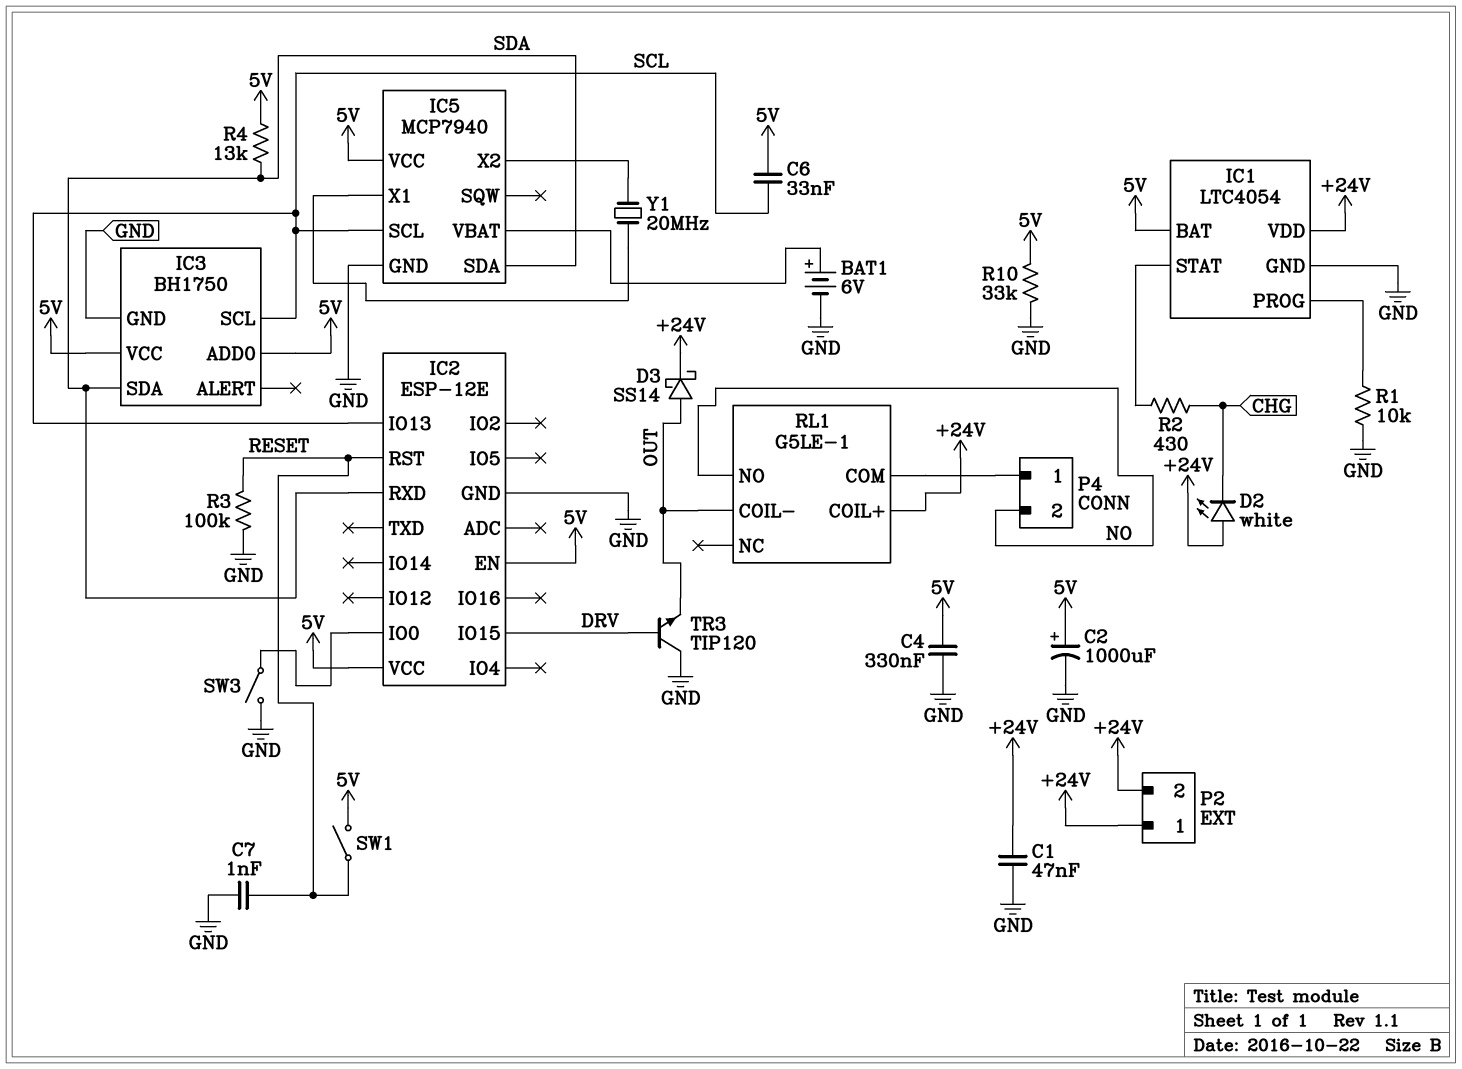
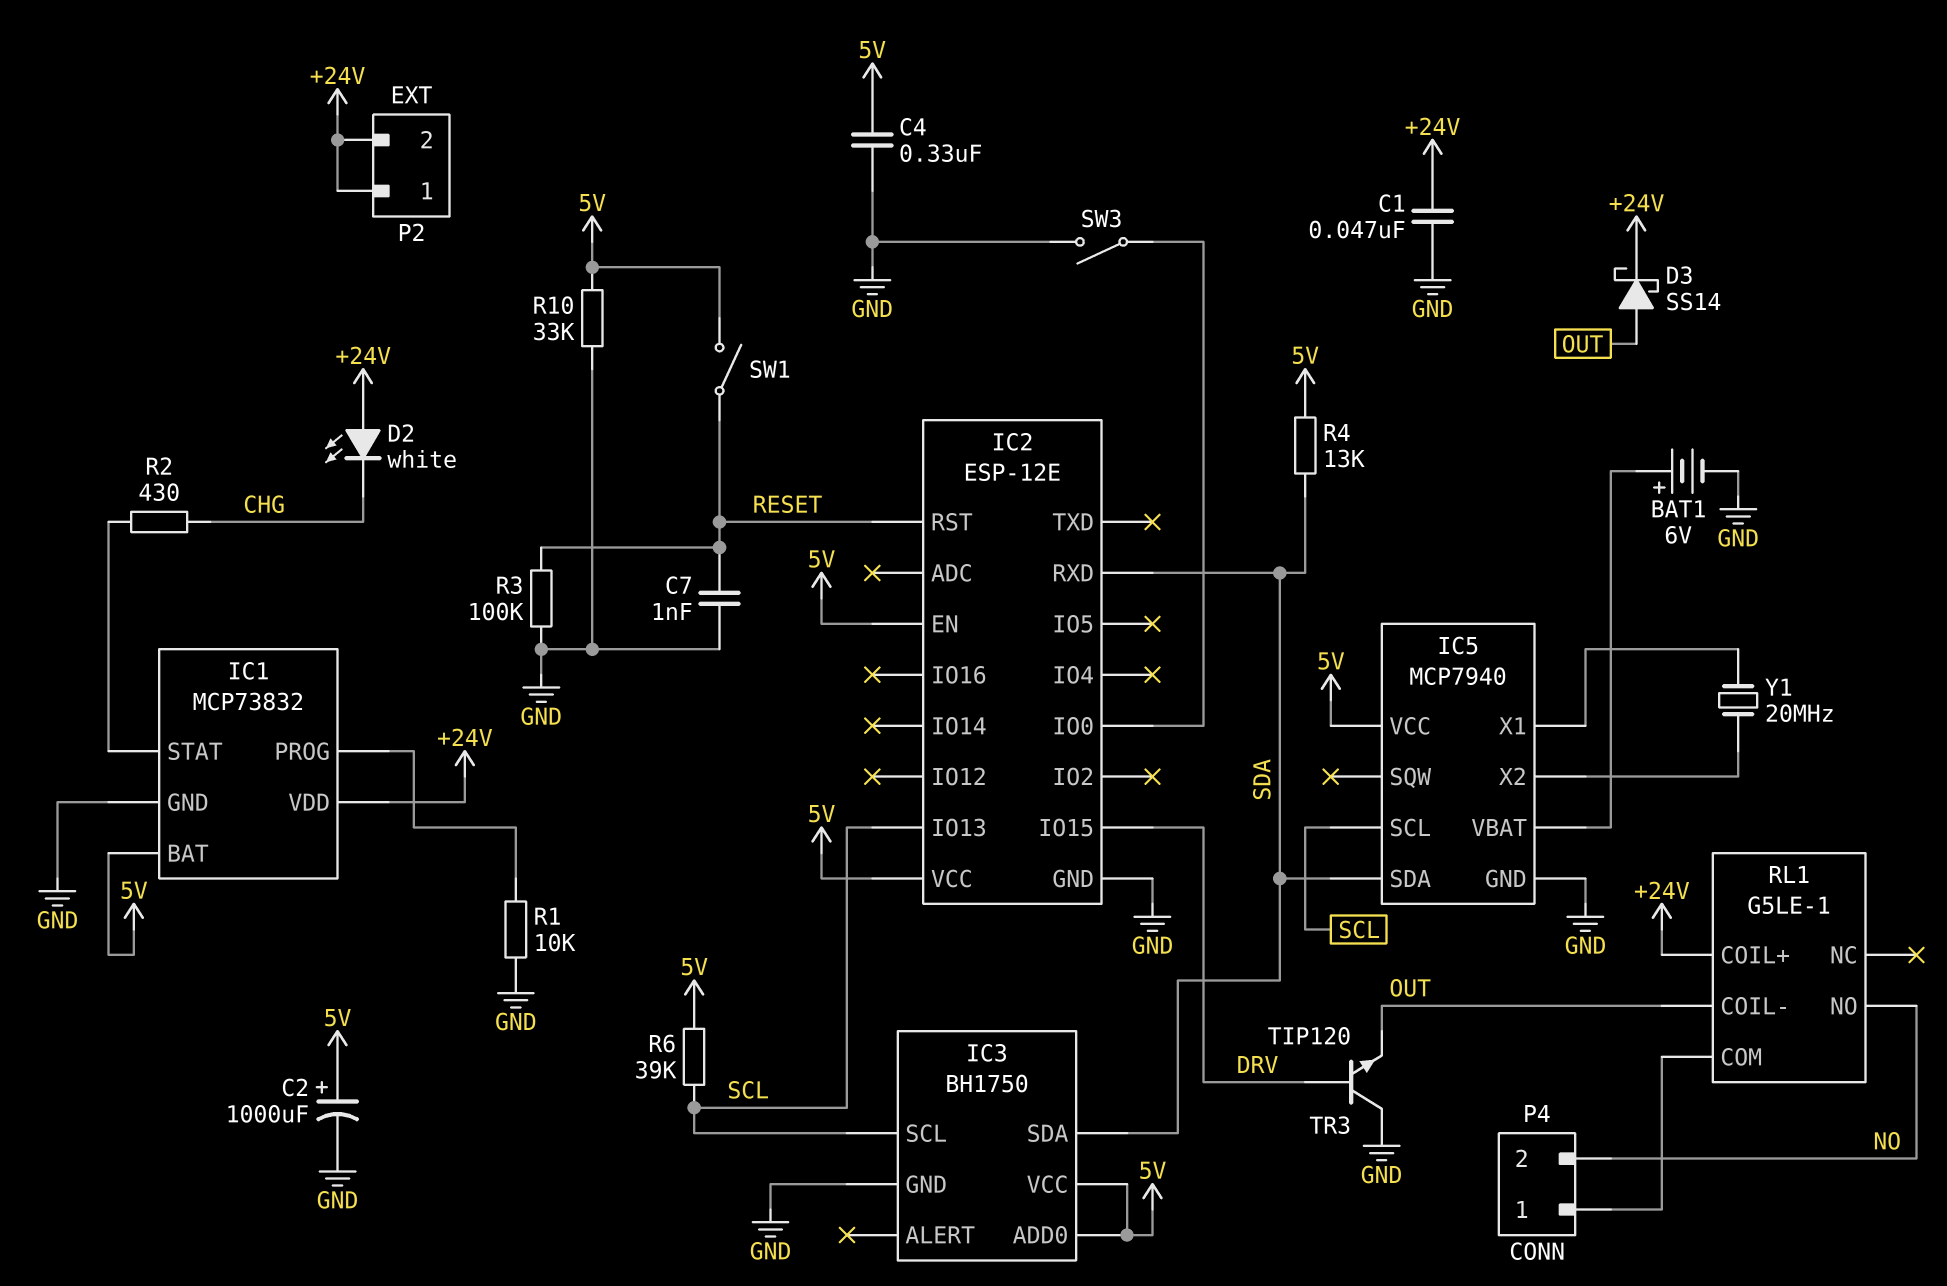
C6: 33nF (5V, SCL) -> none
IC1: LTC4054 -> MCP73832
R6: none -> 39k (5V, SCL)

